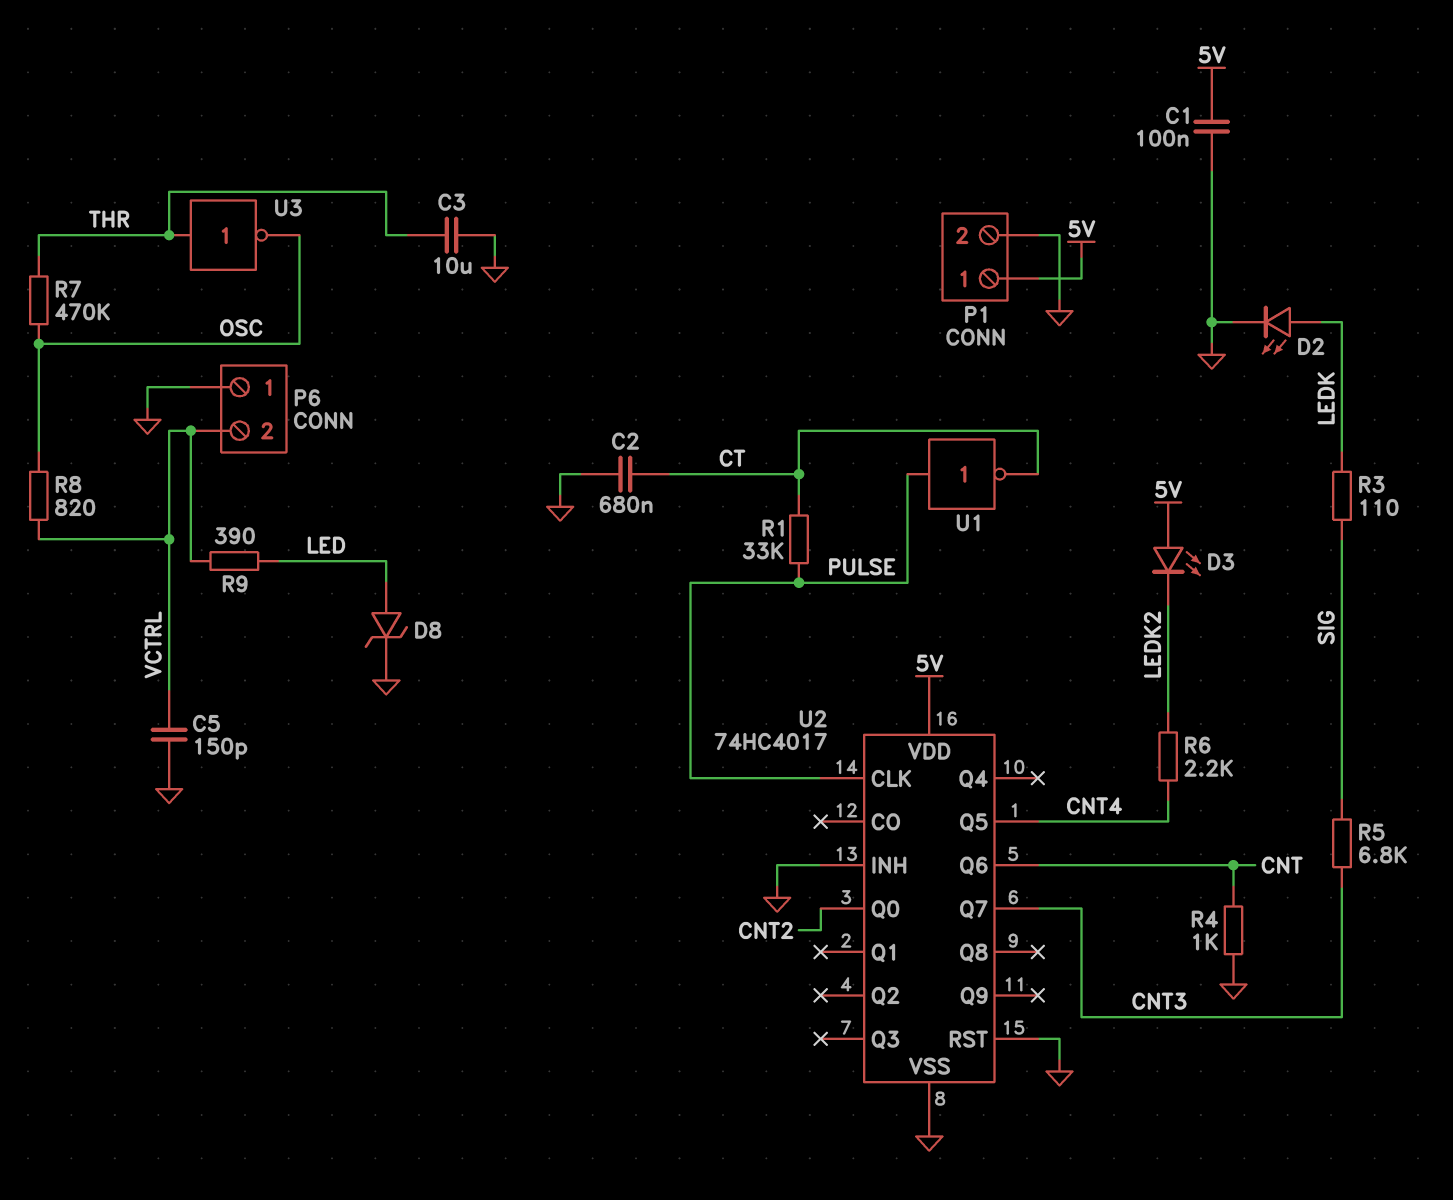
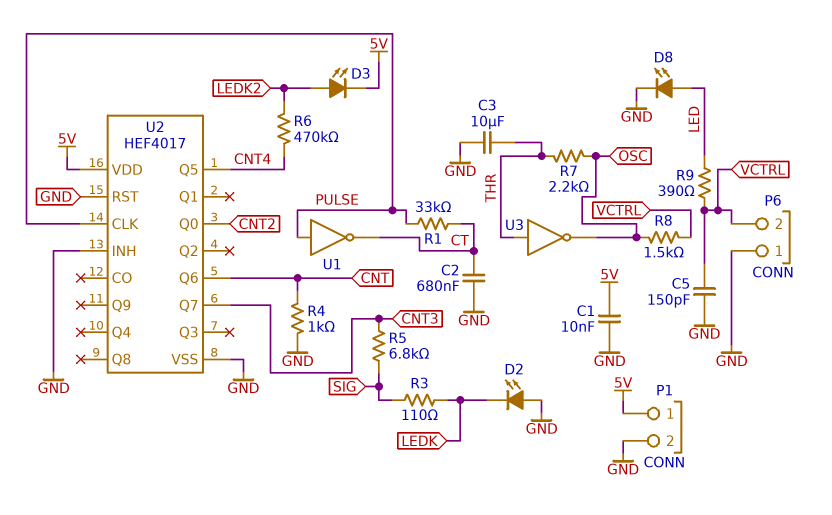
C1: 100nF (5V, GND) -> 10nF (5V, GND)
D2: LED (A LEDK, K GND) -> LED (A GND, K LEDK)
D3: LED (A 5V, K LEDK2) -> LED (A LEDK2, K 5V)
D8: zener (A LED, K GND) -> LED (A LED, K GND)
R6: 2.2k (CNT4, LEDK2) -> 470k (CNT4, LEDK2)
R7: 470k (OSC, THR) -> 2.2k (OSC, THR)
R8: 820 (OSC, VCTRL) -> 1.5k (OSC, VCTRL)
U2: 74HC4017 -> HEF4017

